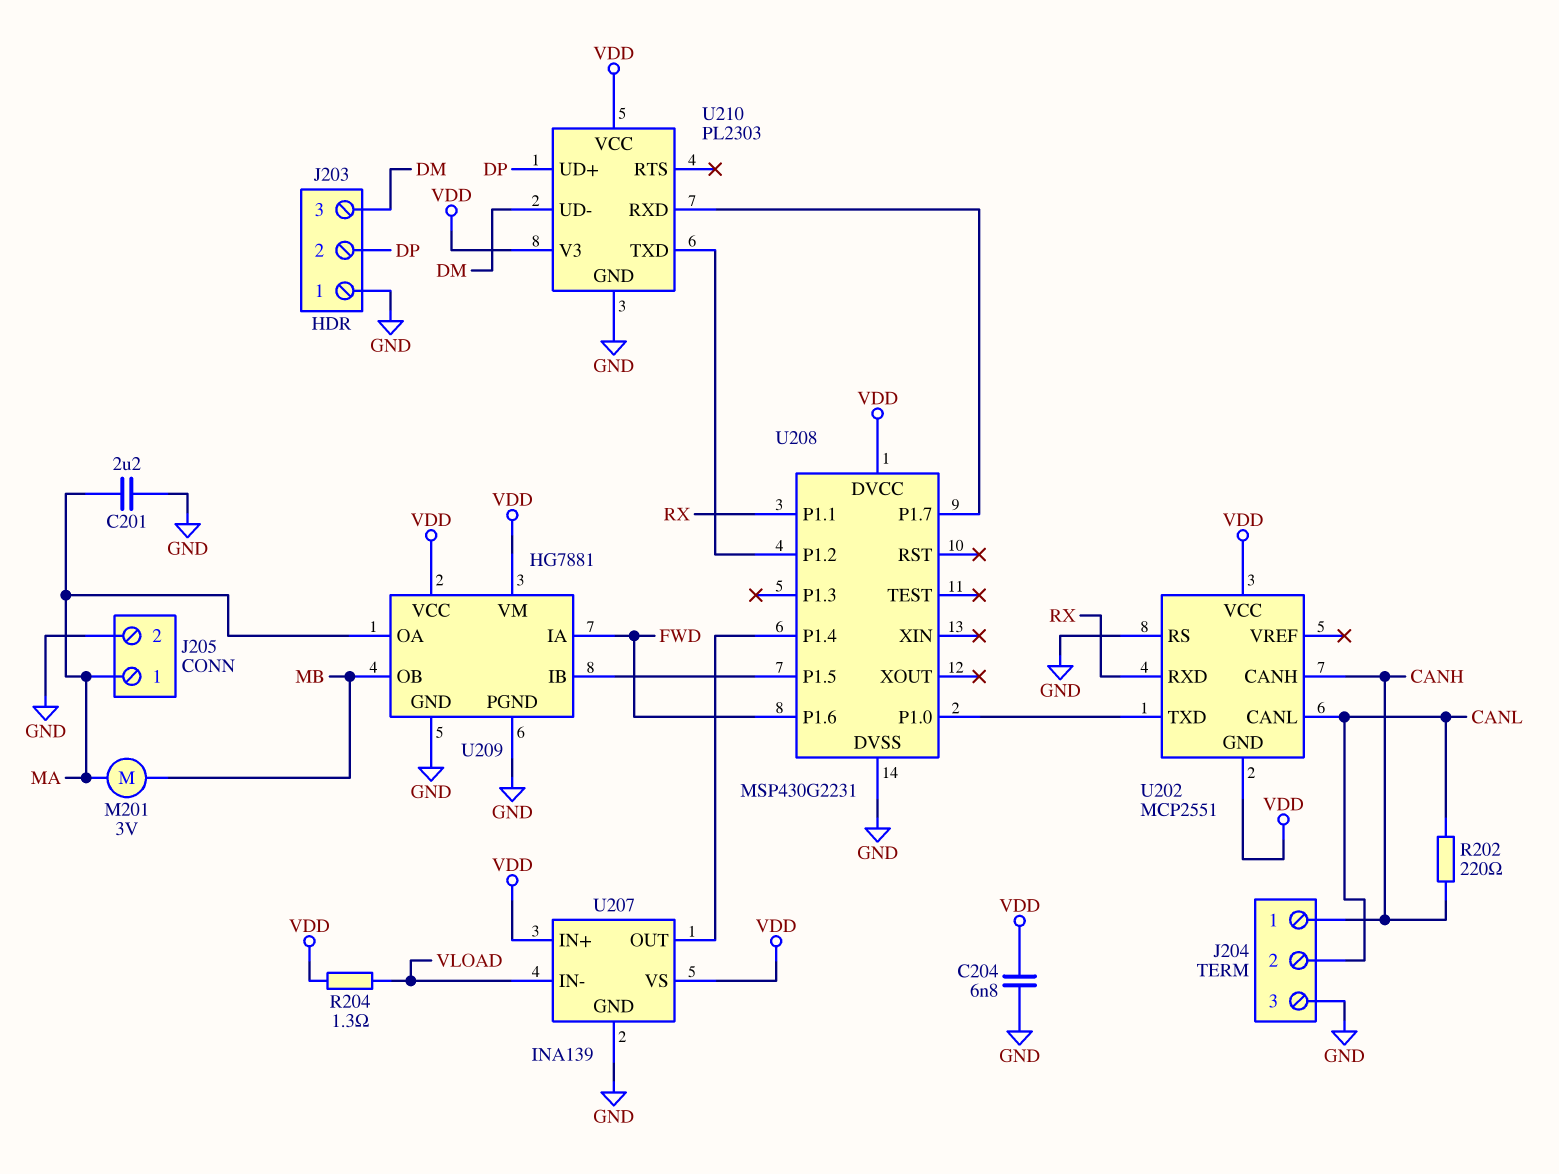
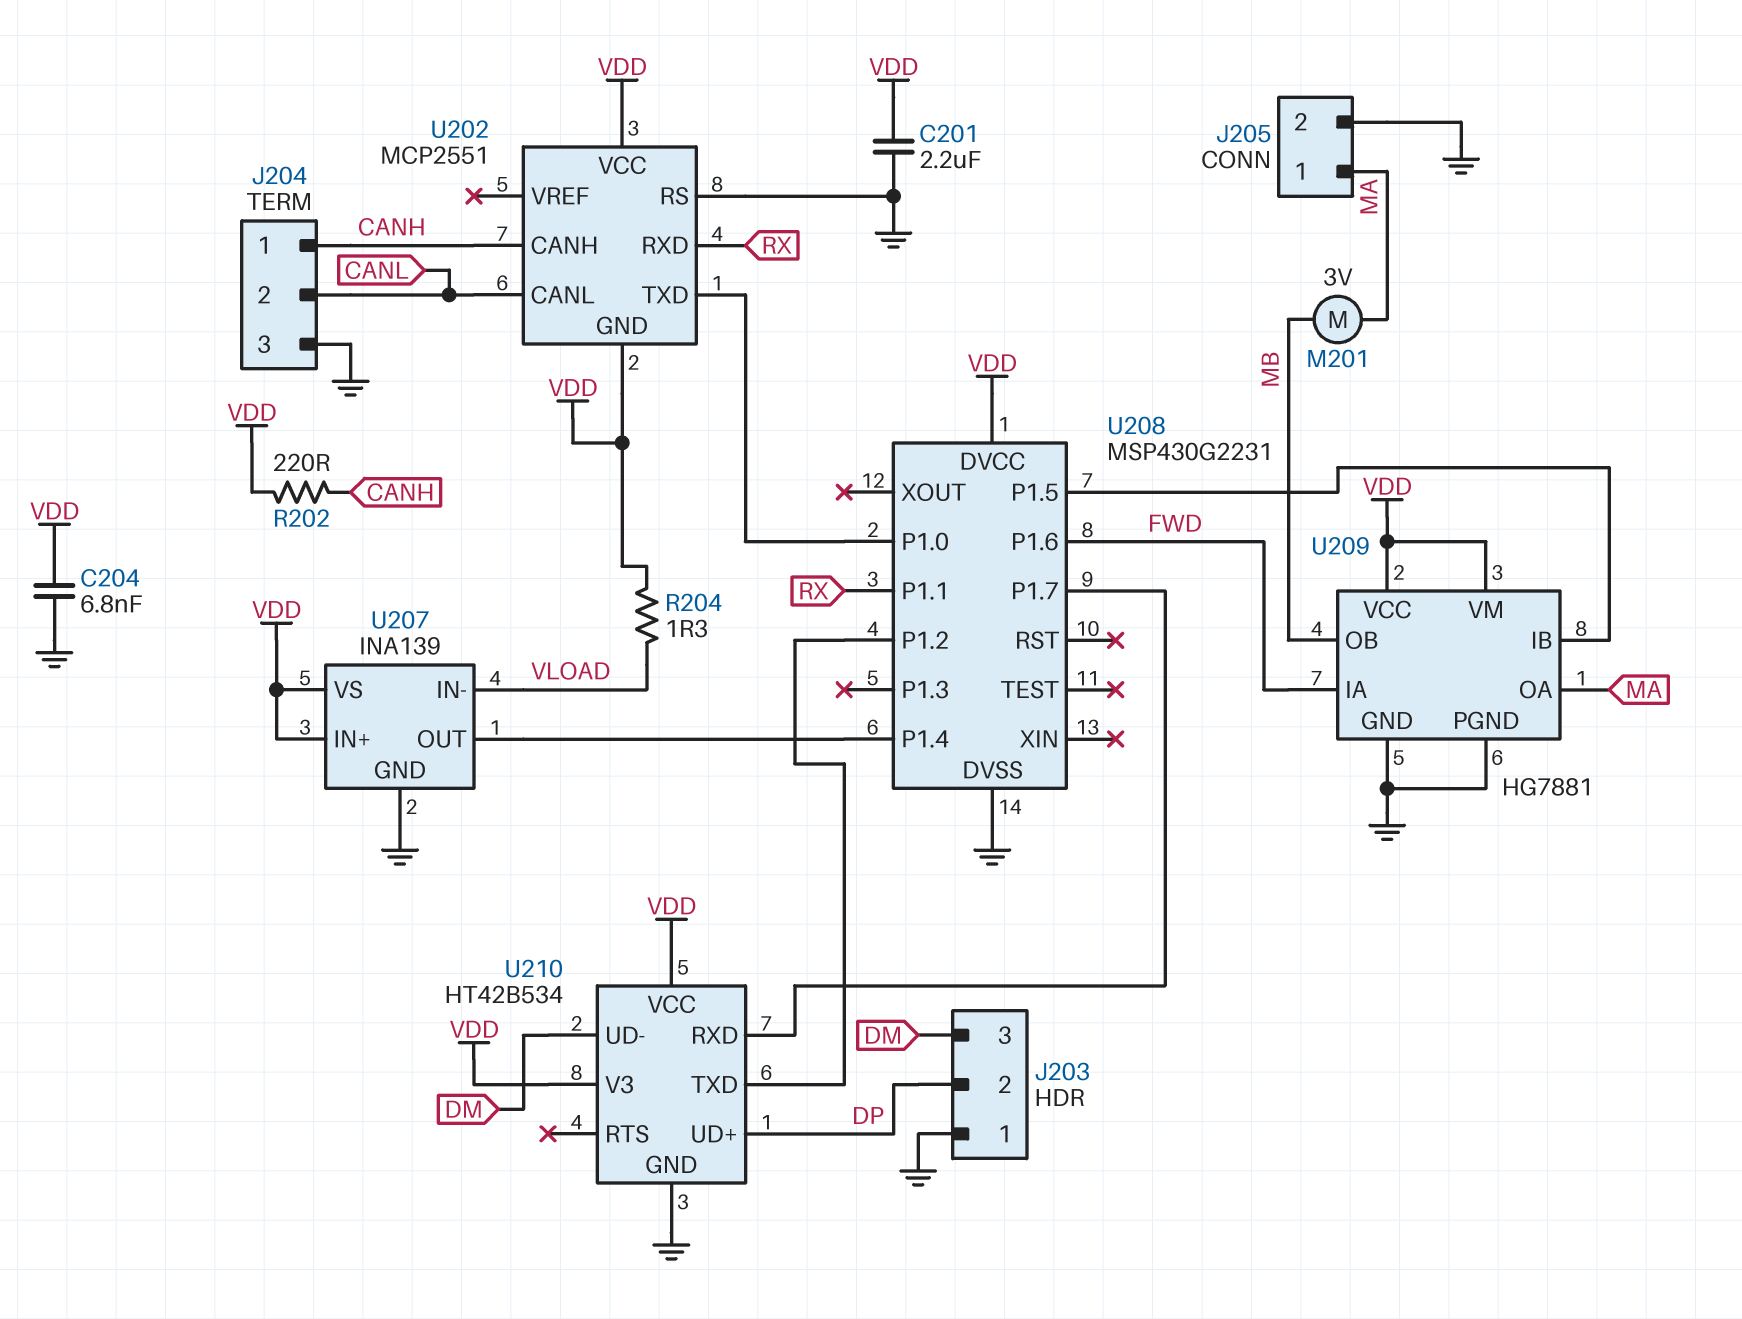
C201: 2.2uF (GND, MA) -> 2.2uF (GND, VDD)
R202: 220 (CANH, CANL) -> 220 (CANH, VDD)
U210: PL2303 -> HT42B534

